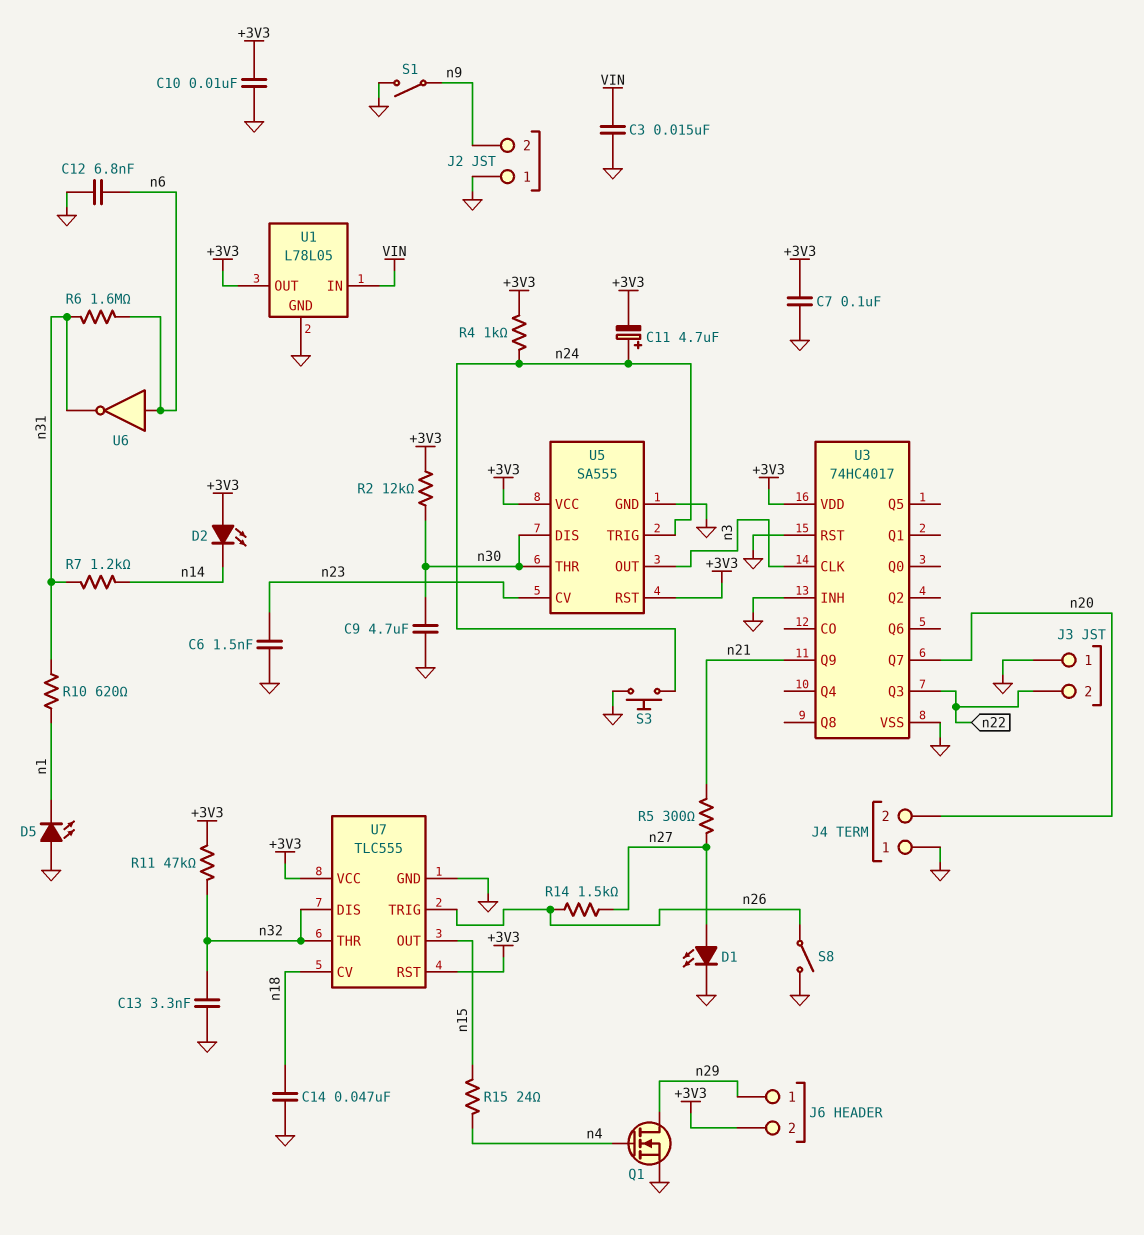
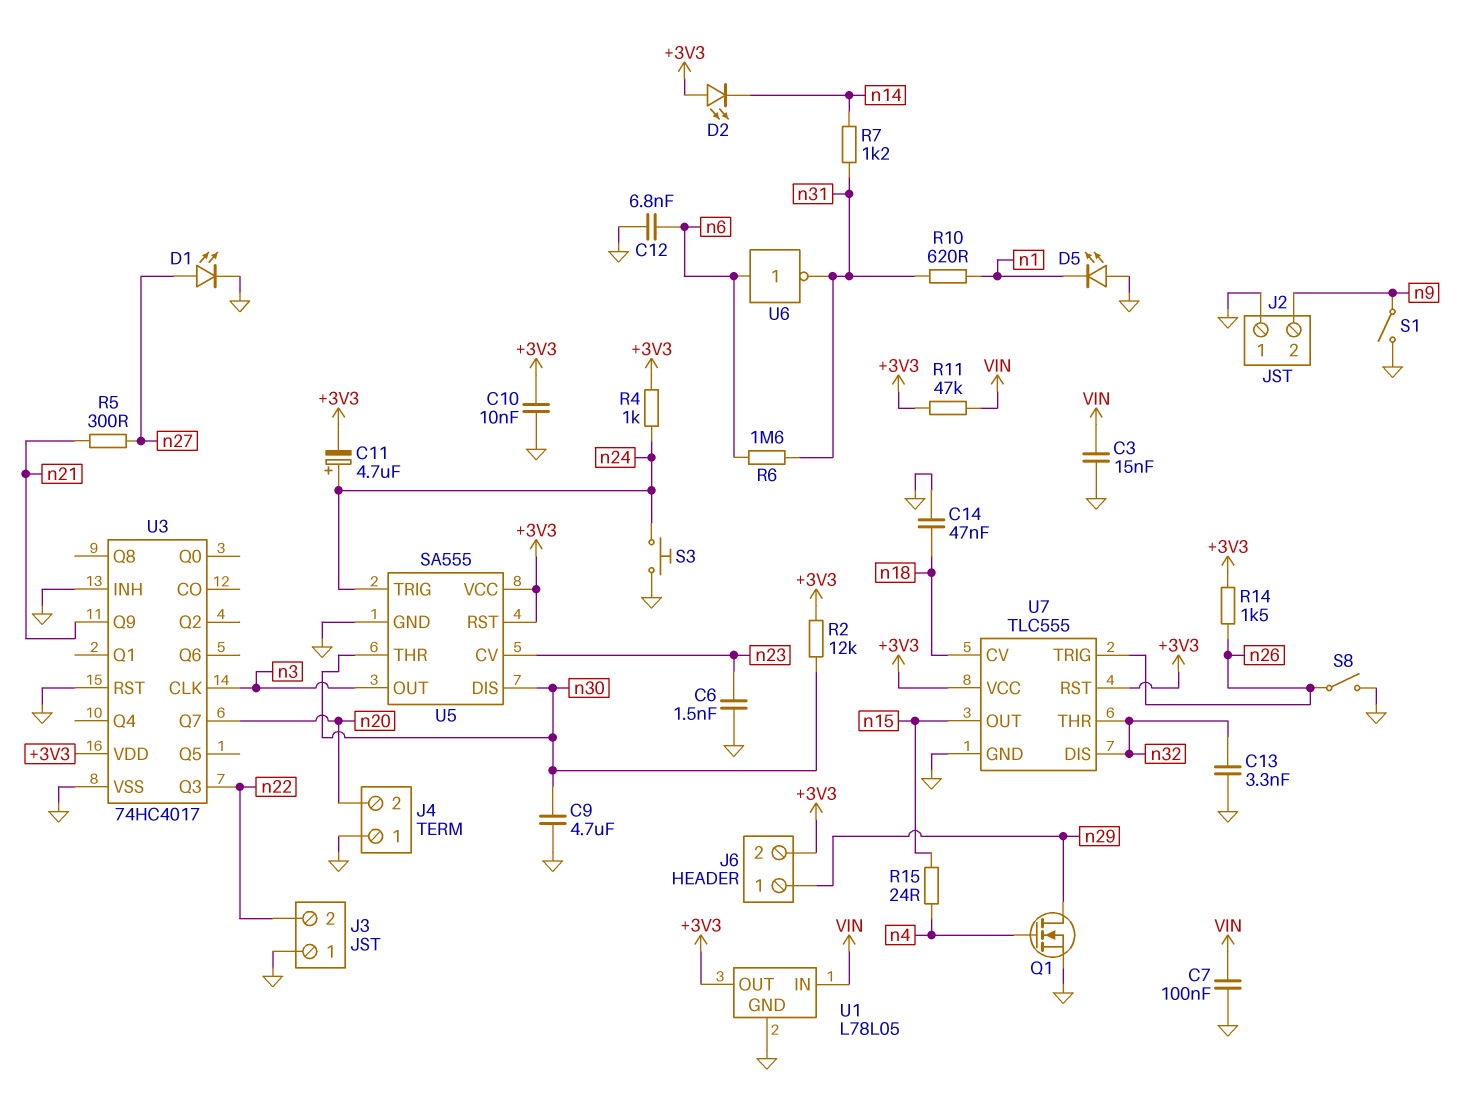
C7: 100nF (+3V3, GND) -> 100nF (GND, VIN)
R11: 47k (+3V3, n32) -> 47k (+3V3, VIN)
R14: 1.5k (n26, n27) -> 1.5k (+3V3, n26)

